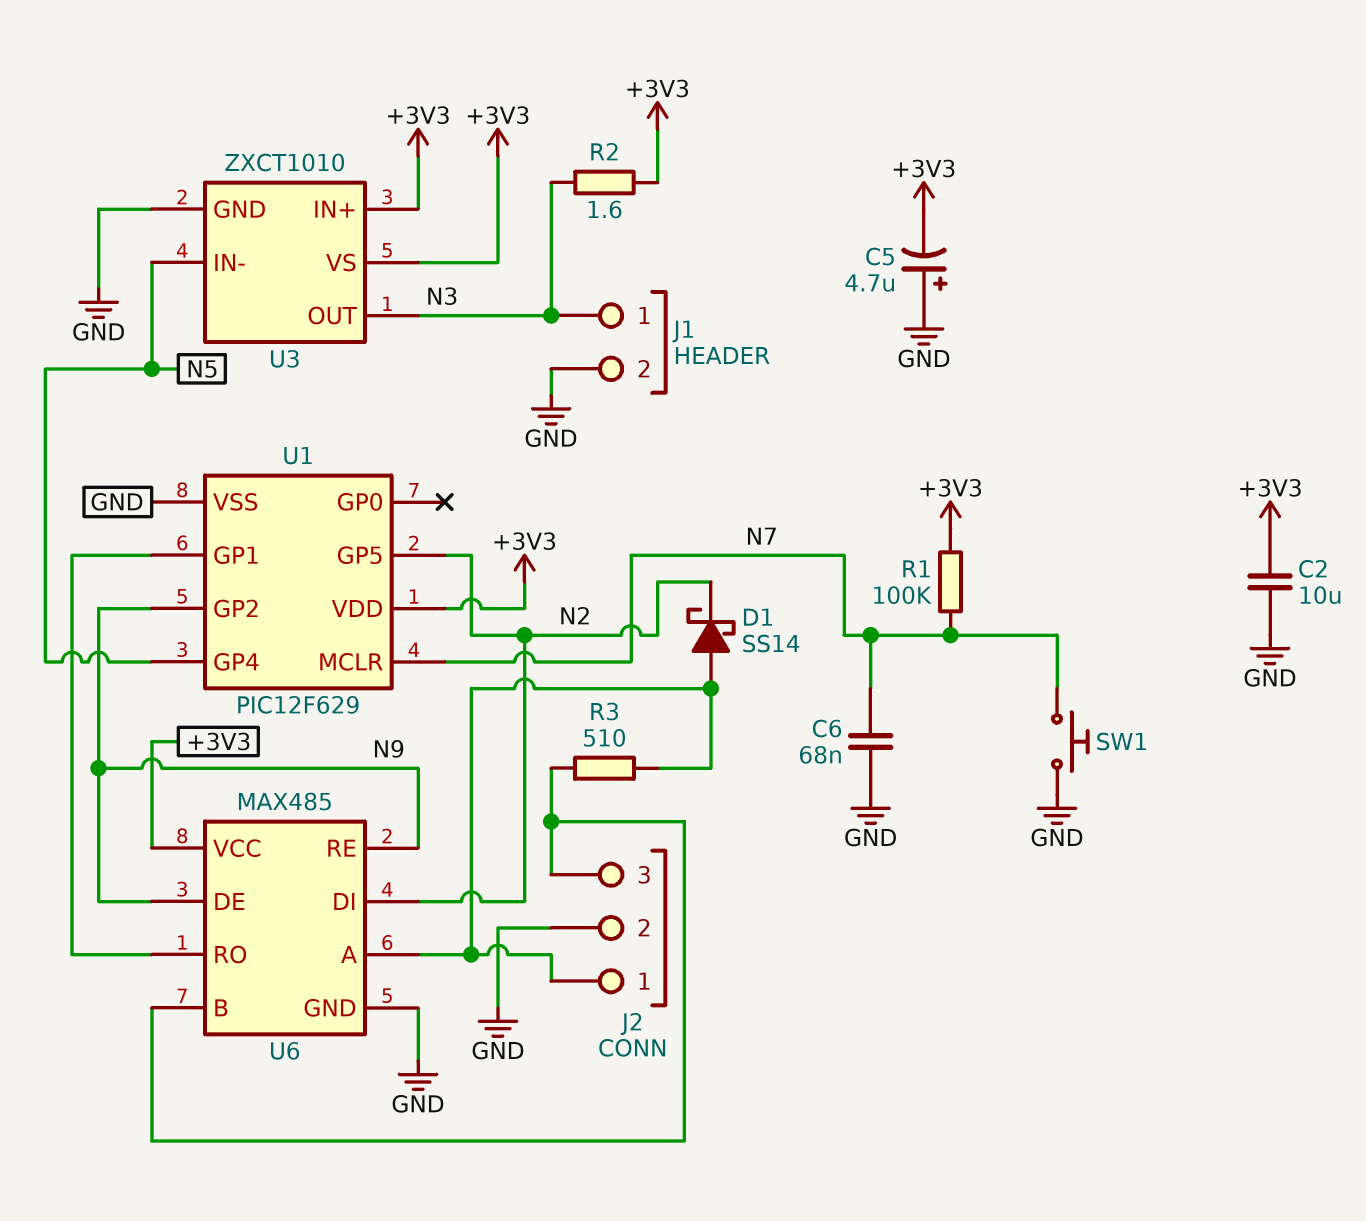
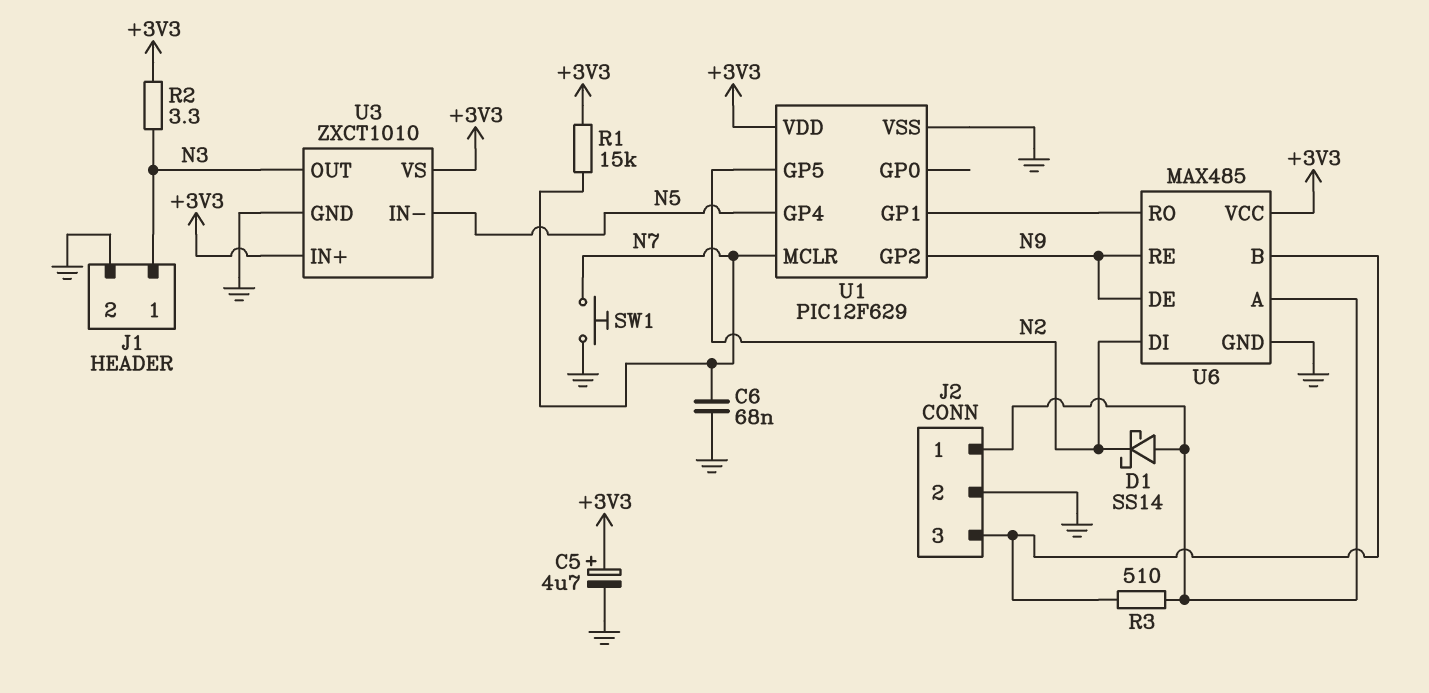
C2: 10uF (+3V3, GND) -> none
C5: 4.7uF (plus GND, minus +3V3) -> 4.7uF (plus +3V3, minus GND)
R1: 100k (+3V3, N7) -> 15k (+3V3, N7)
R2: 1.6 (+3V3, N3) -> 3.3 (+3V3, N3)

